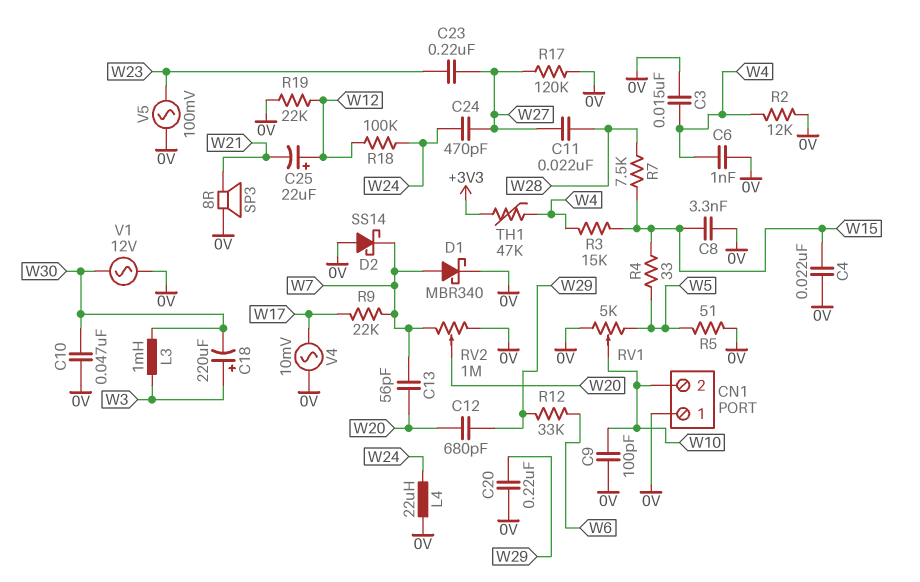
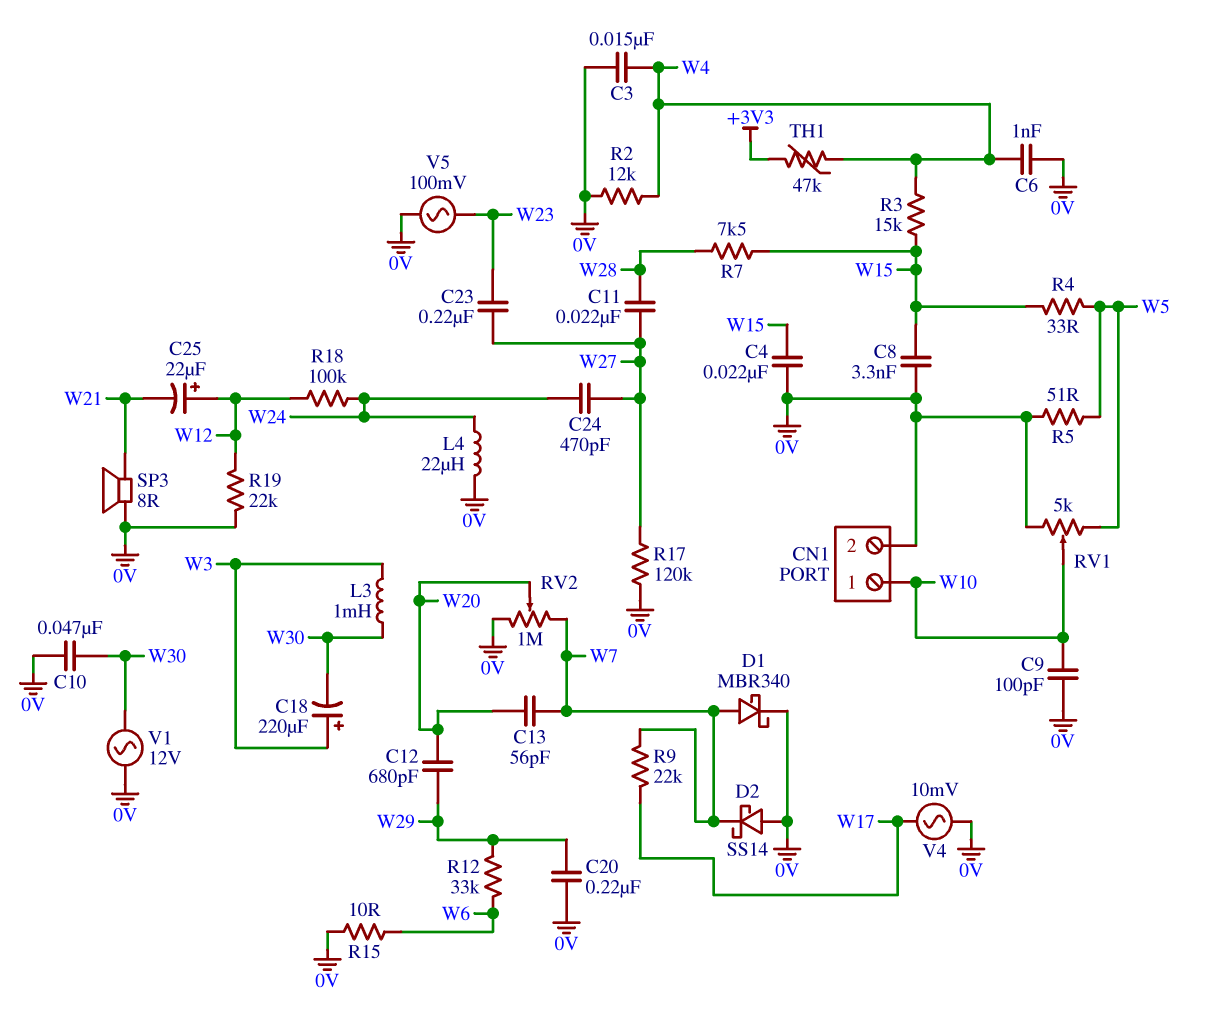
CN1 pin 1: 0V -> W10
CN1 pin 2: W10 -> 0V
R15: none -> 10 (0V, W6)

